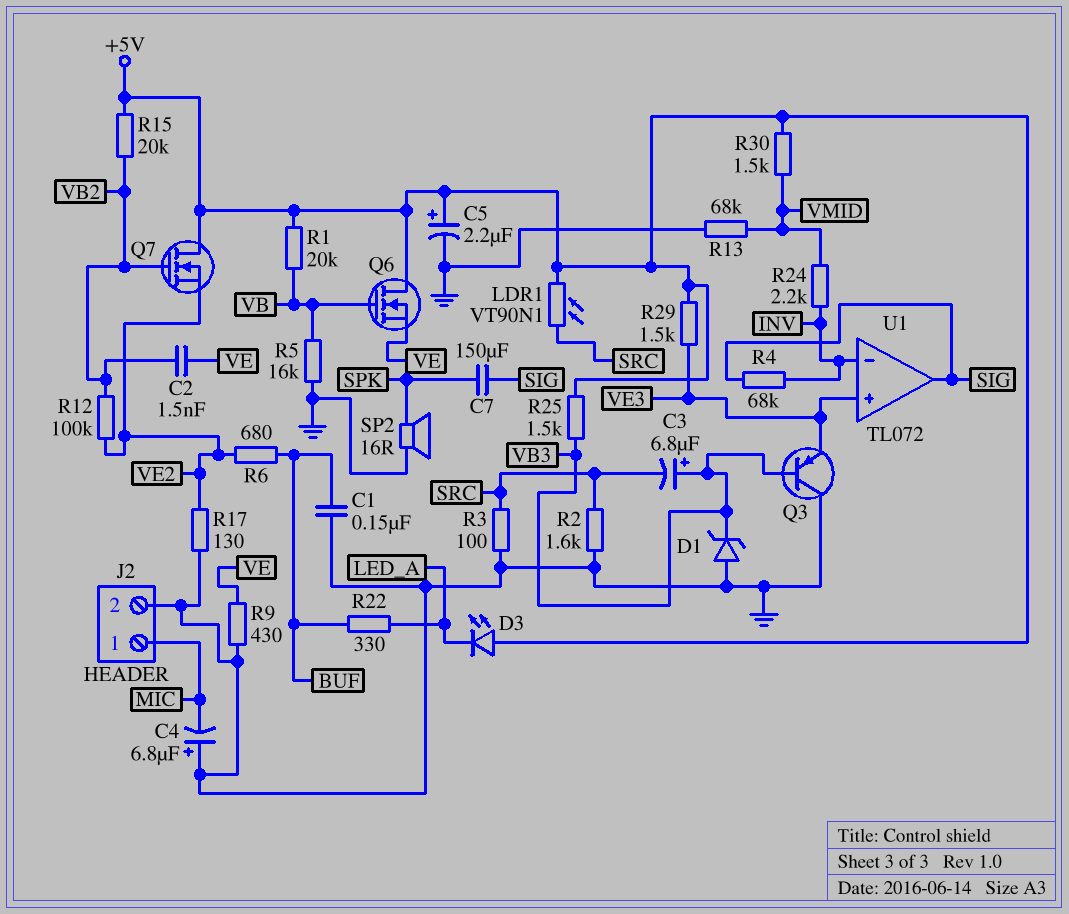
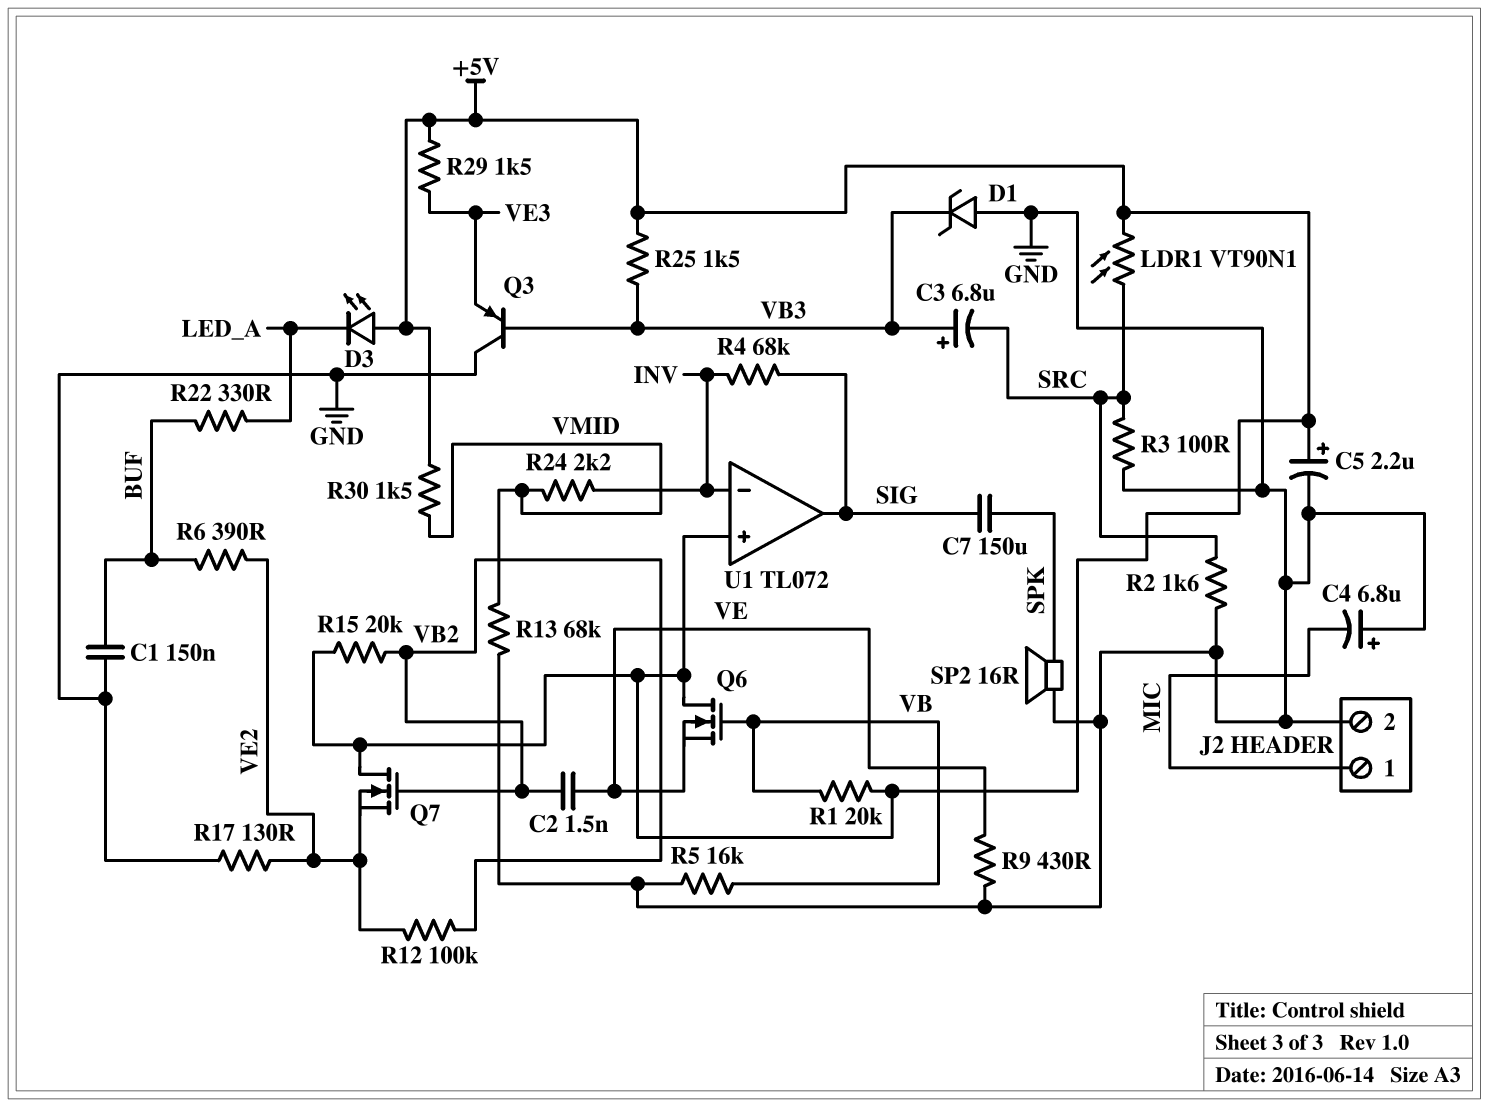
R6: 680 (BUF, VE2) -> 390 (BUF, VE2)
U1 pin in+: VE3 -> +5V

